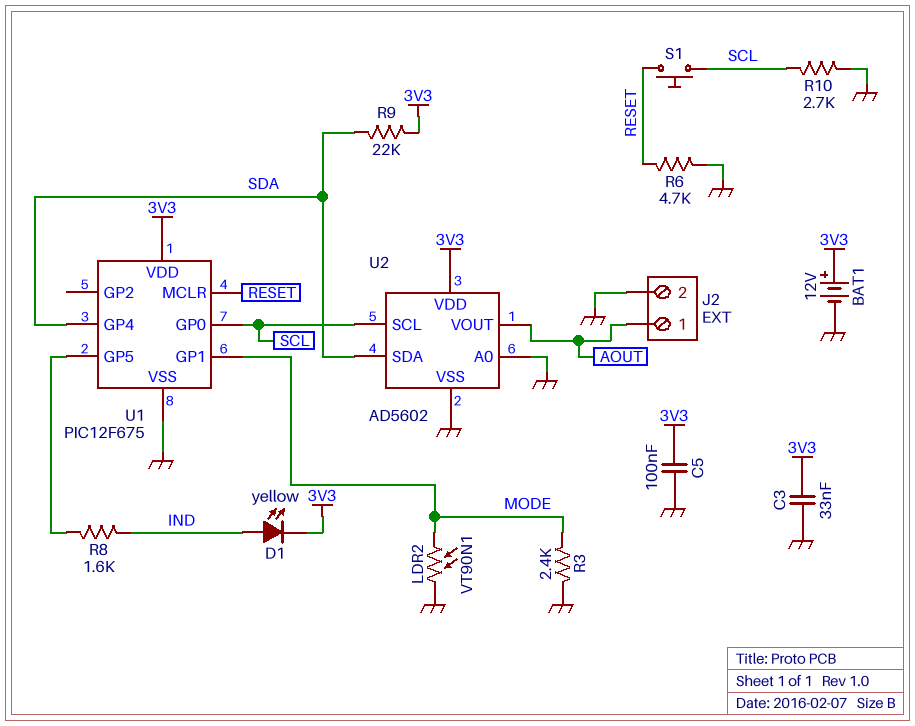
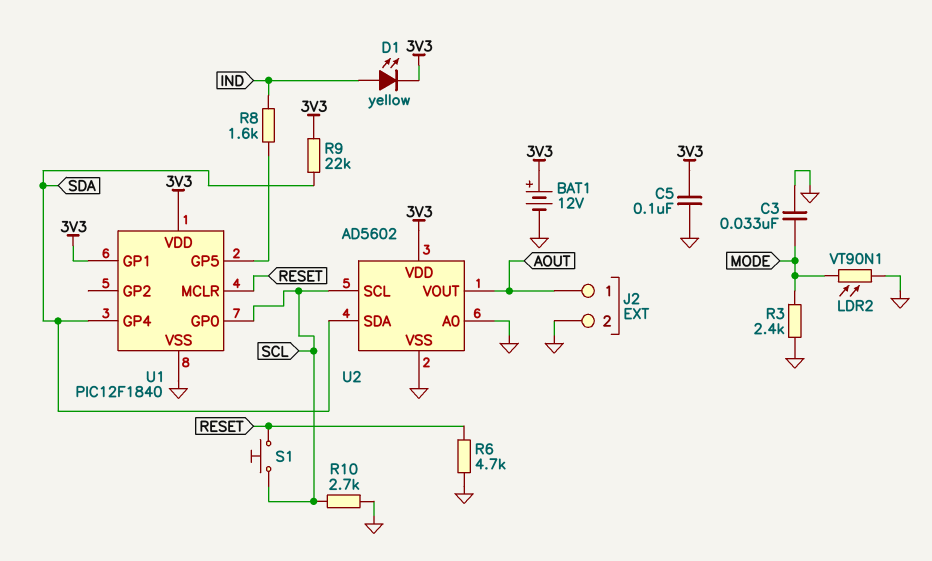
C3: 33nF (3V3, GND) -> 33nF (GND, MODE)
U1: PIC12F675 -> PIC12F1840
U1 pin GP1: MODE -> 3V3

